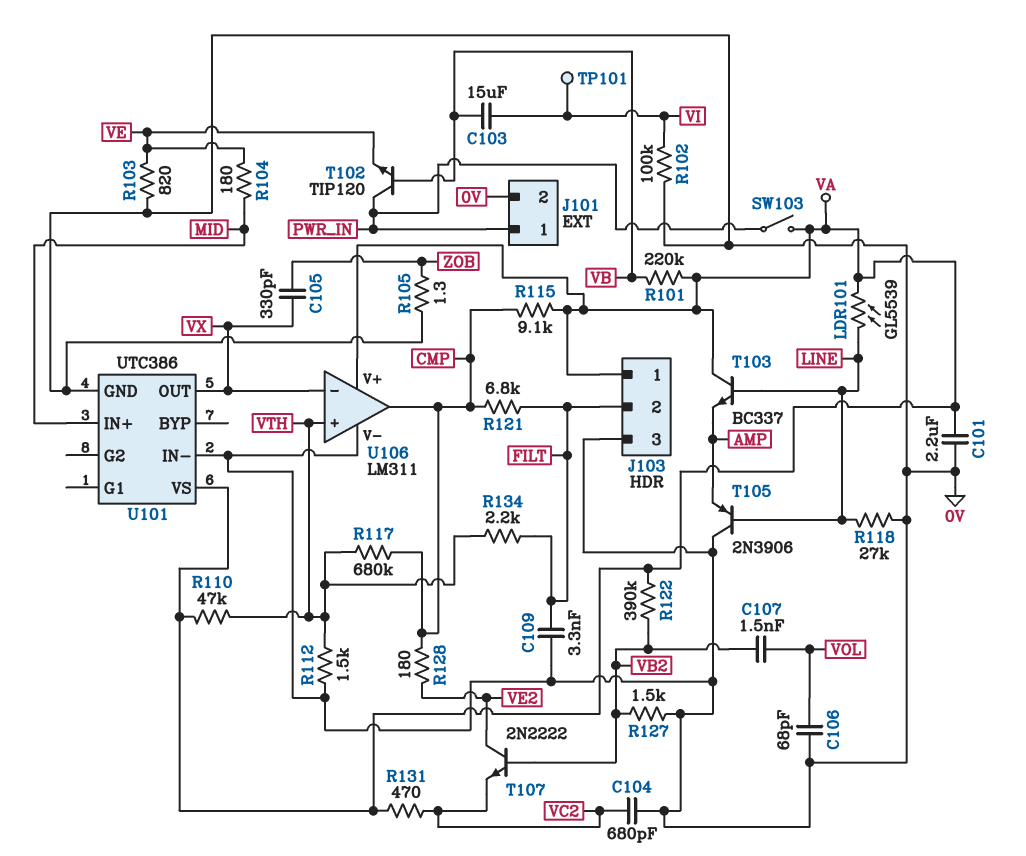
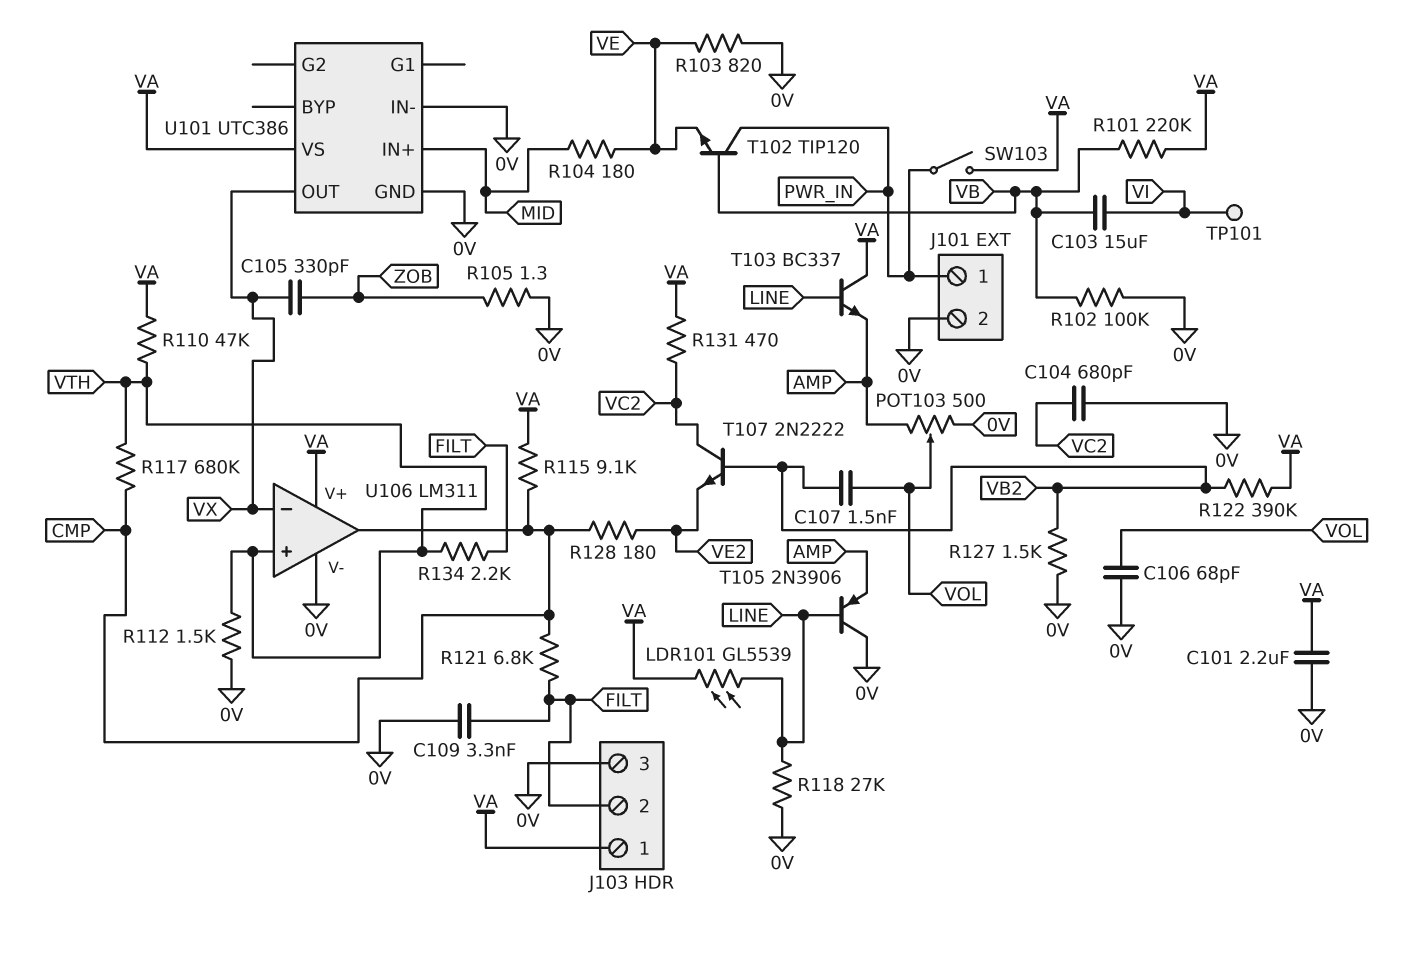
POT103: none -> 500 (0V, AMP, wiper VOL)
R102: 100k (0V, VI) -> 100k (0V, VB)
T107: NPN 2N2222 (B VB2, C VE2, E VC2) -> NPN 2N2222 (B VB2, C VC2, E VE2)

